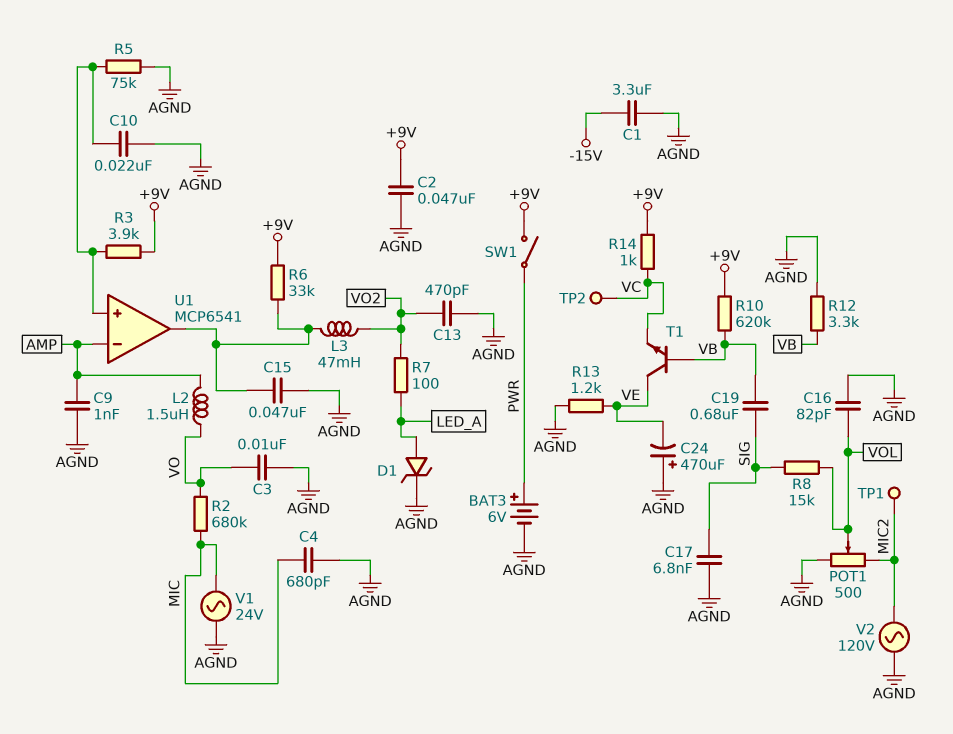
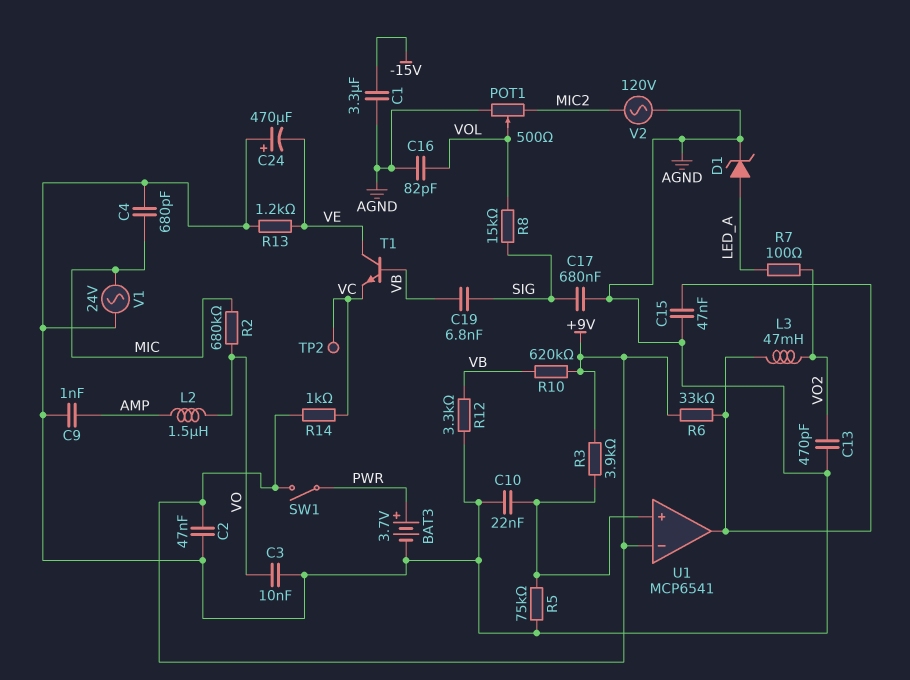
BAT3: 6V (plus PWR, minus AGND) -> 3.7V (plus PWR, minus AGND)
C17: 6.8nF (AGND, SIG) -> 680nF (AGND, SIG)
C19: 680nF (SIG, VB) -> 6.8nF (SIG, VB)
TP1: test point (MIC2) -> none
U1 pin in-: AMP -> +9V

